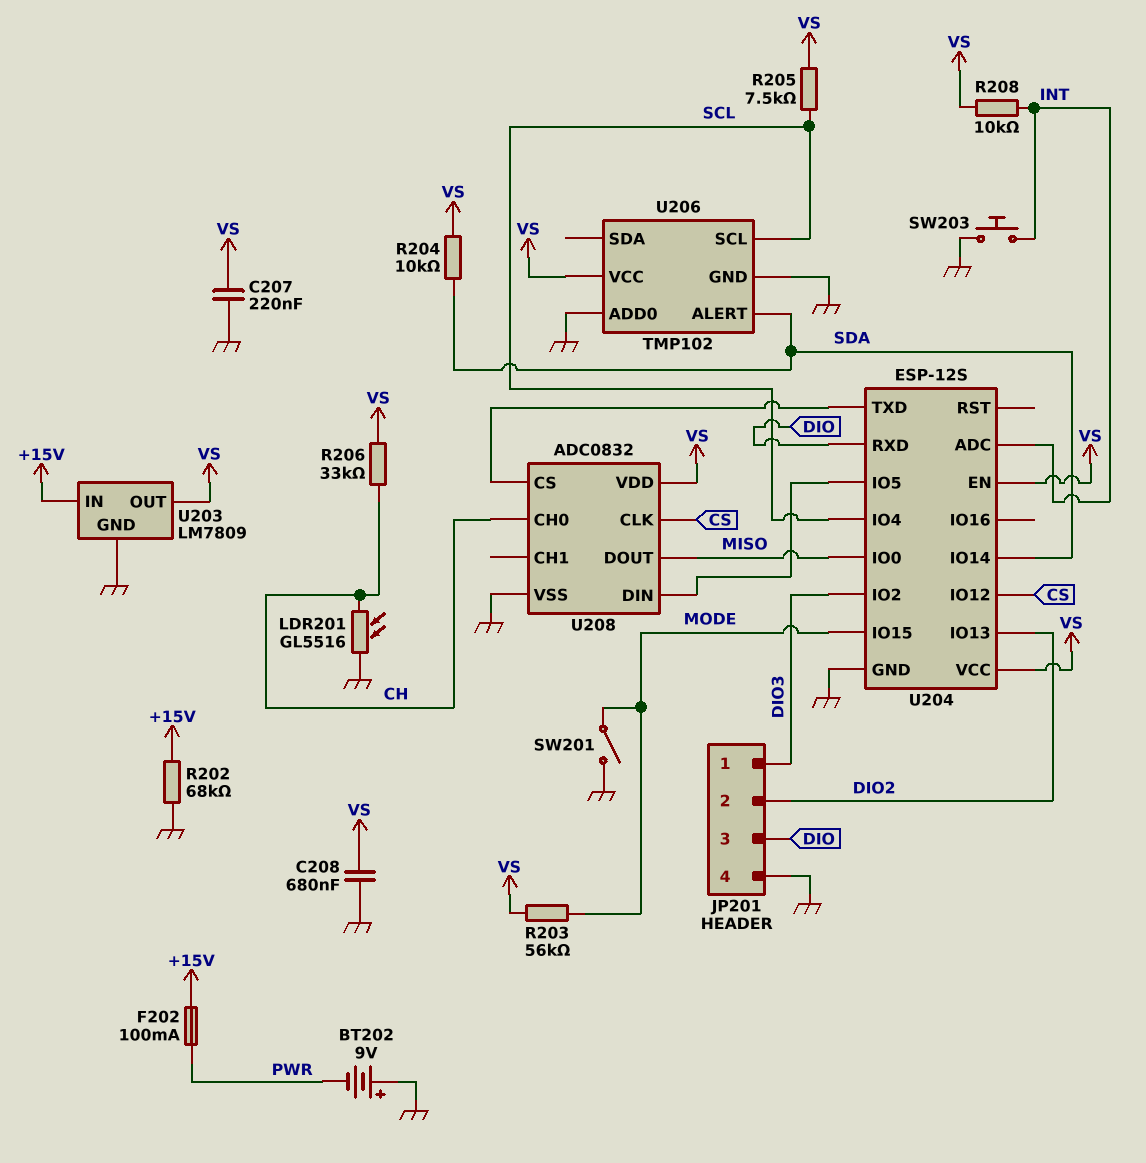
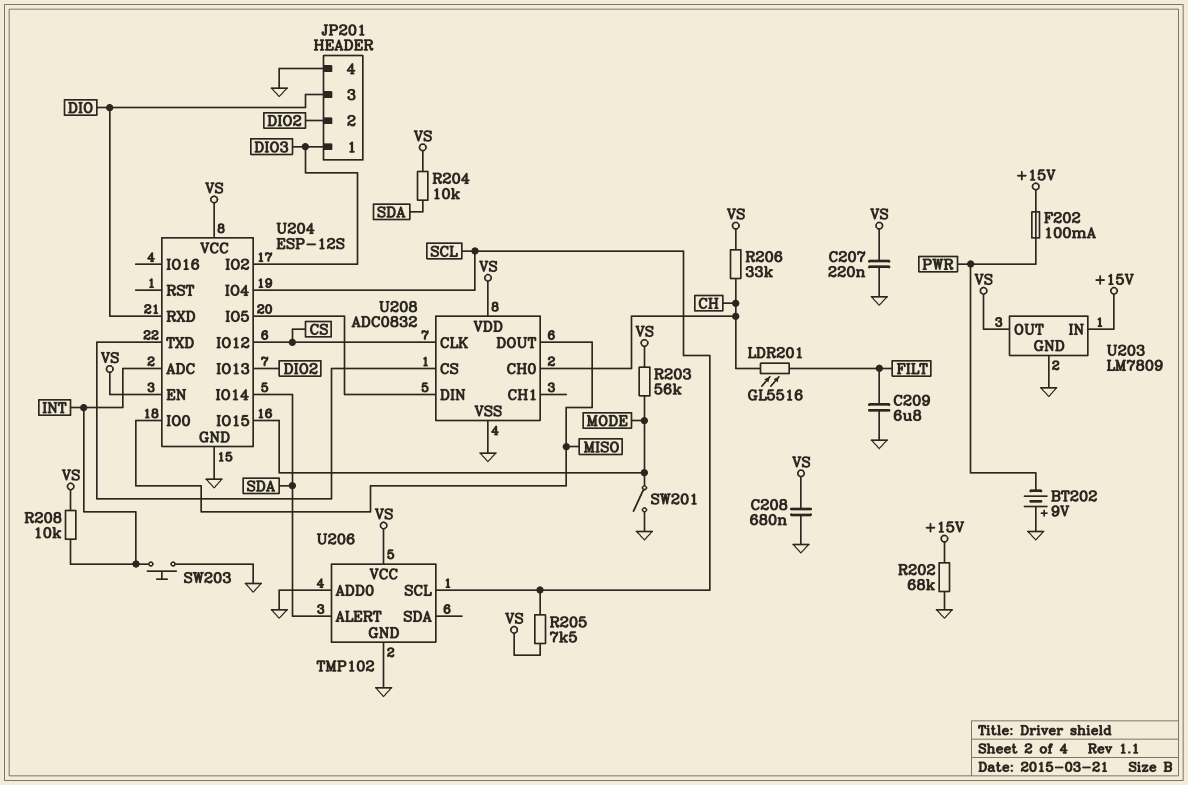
C209: none -> 6.8uF (FILT, GND)
LDR201: GL5516 (CH, GND) -> GL5516 (CH, FILT)

